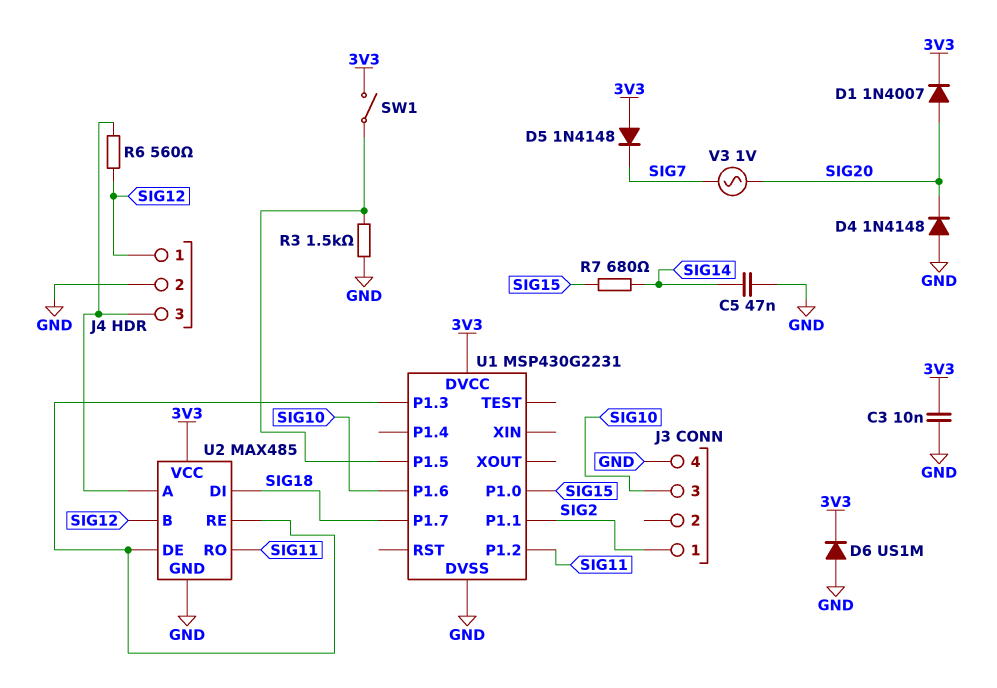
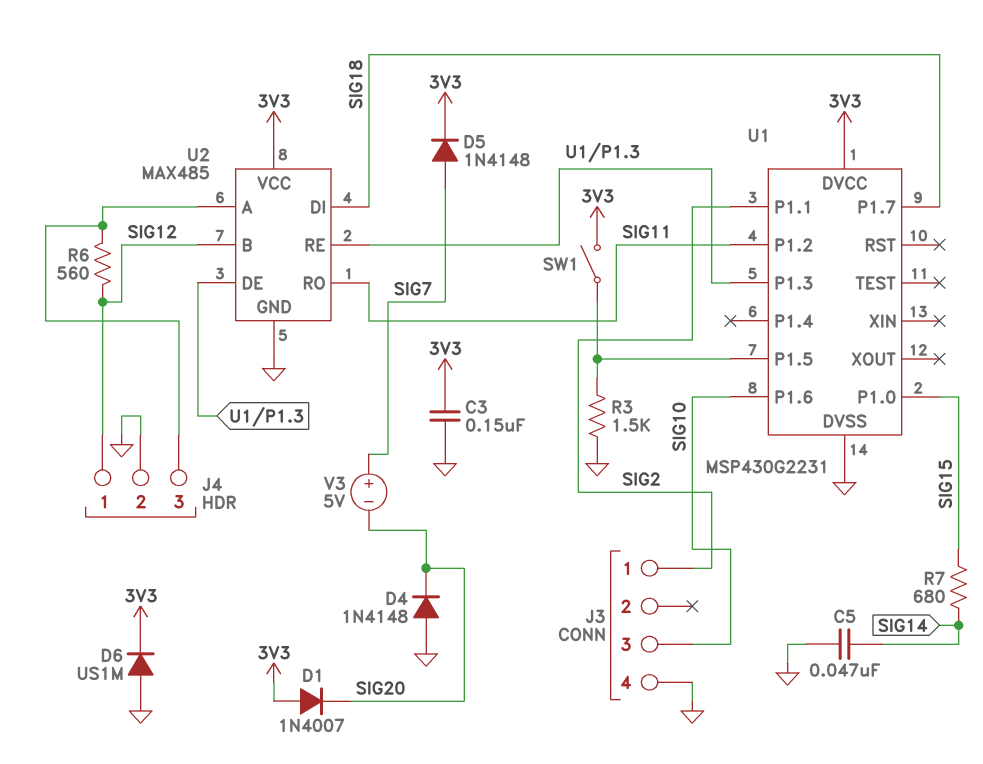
C3: 10nF (3V3, GND) -> 150nF (3V3, GND)
D1: diode 1N4007 (A SIG20, K 3V3) -> diode 1N4007 (A 3V3, K SIG20)
D5: diode 1N4148 (A 3V3, K SIG7) -> diode 1N4148 (A SIG7, K 3V3)
V3: AC 1V (SIG7, SIG20) -> 5V (plus SIG7, minus SIG20)

